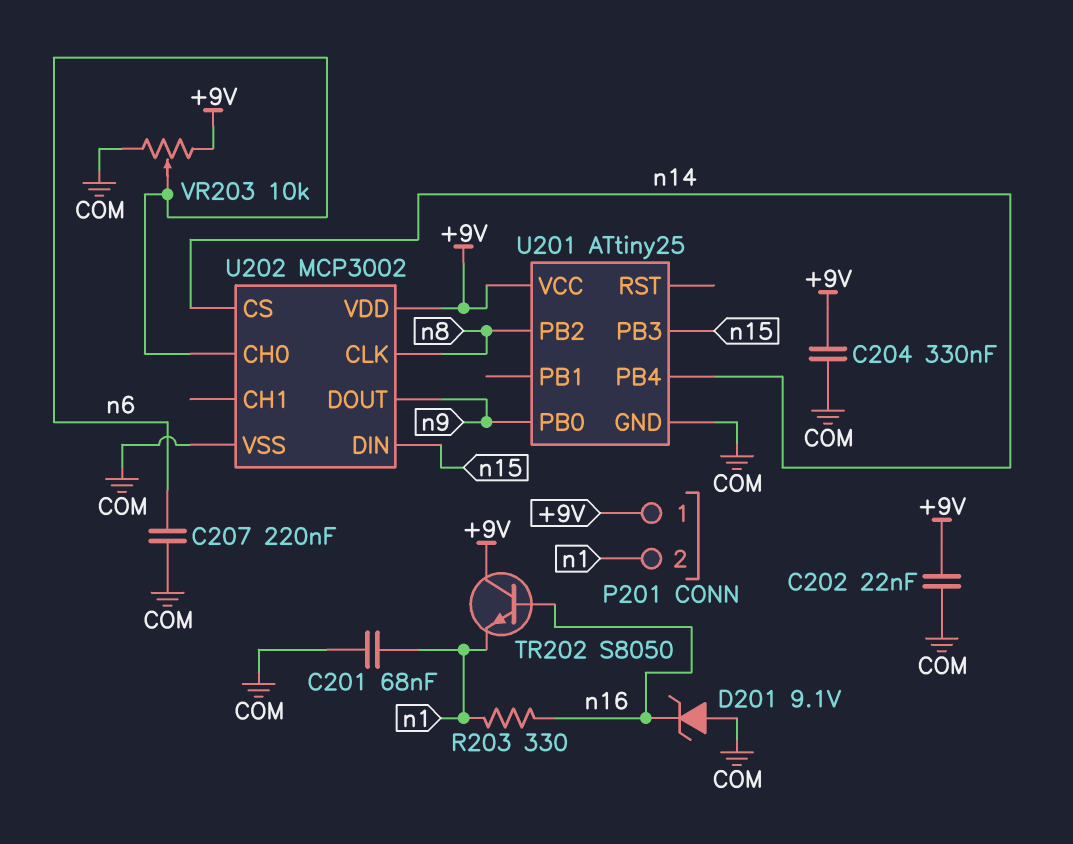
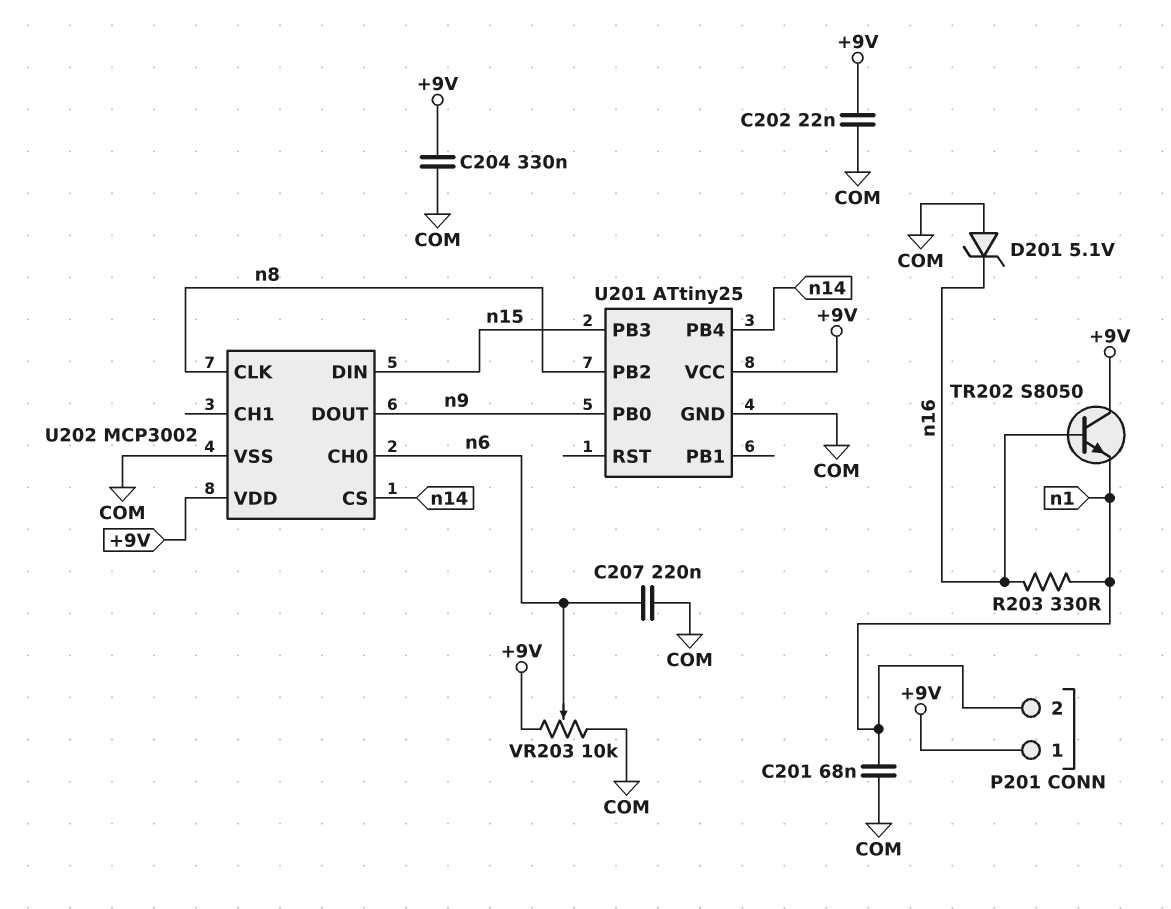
D201: zener 9.1V (A COM, K n16) -> zener 5.1V (A COM, K n16)

